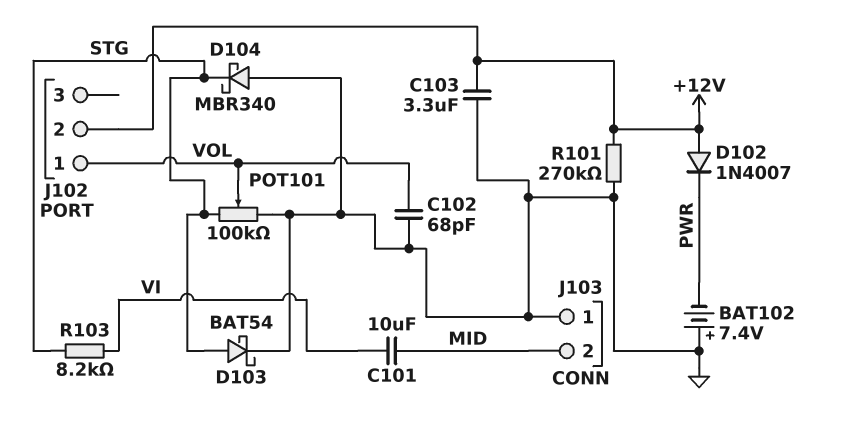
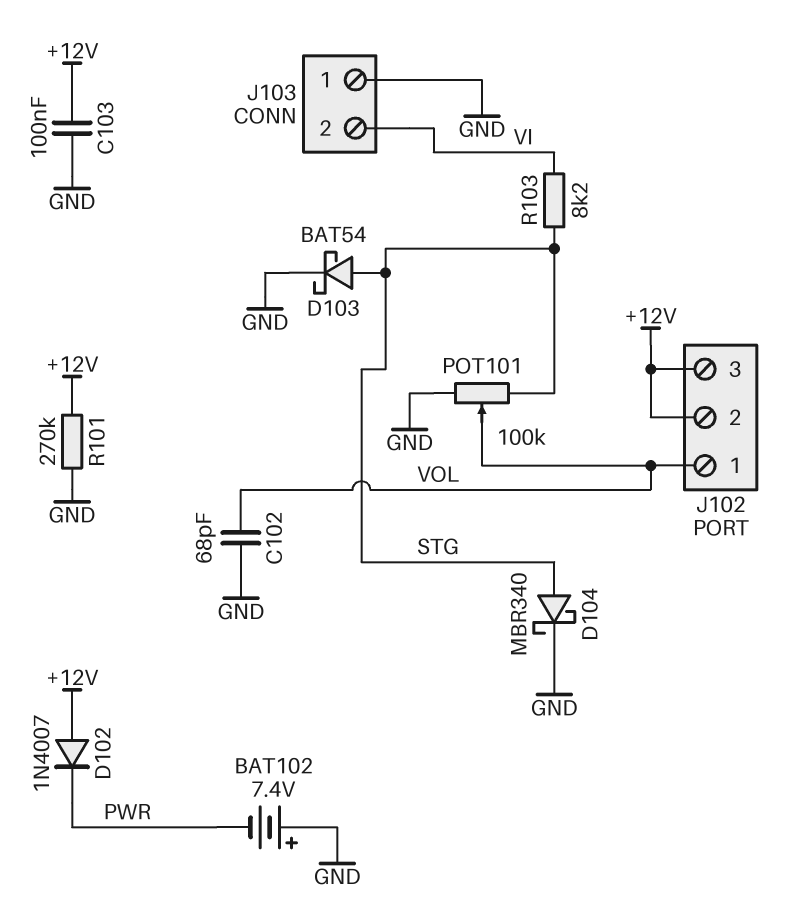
C101: 10uF (MID, VI) -> none
C103: 3.3uF (+12V, GND) -> 100nF (+12V, GND)
D104: schottky MBR340 (A GND, K STG) -> schottky MBR340 (A STG, K GND)
J102 pin 3: none -> +12V
J103 pin 2: MID -> VI

